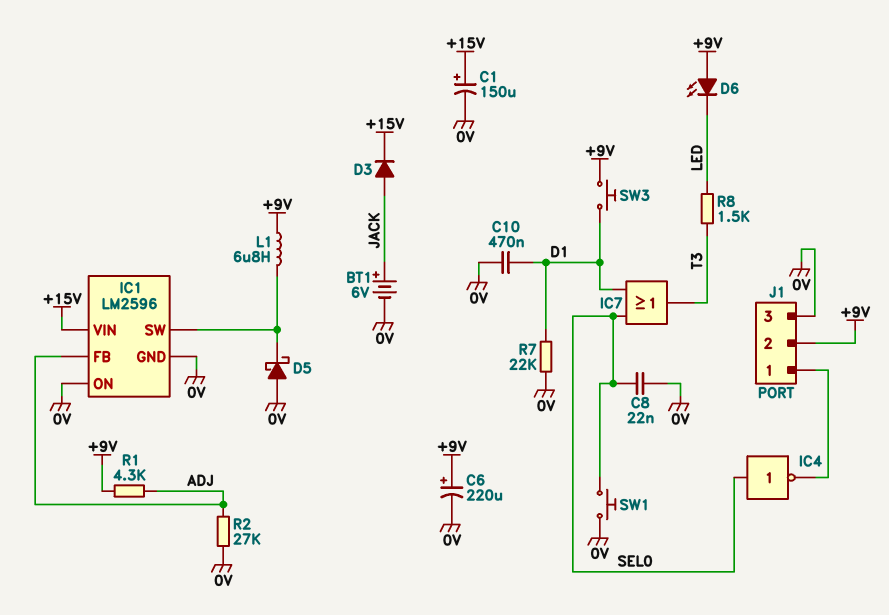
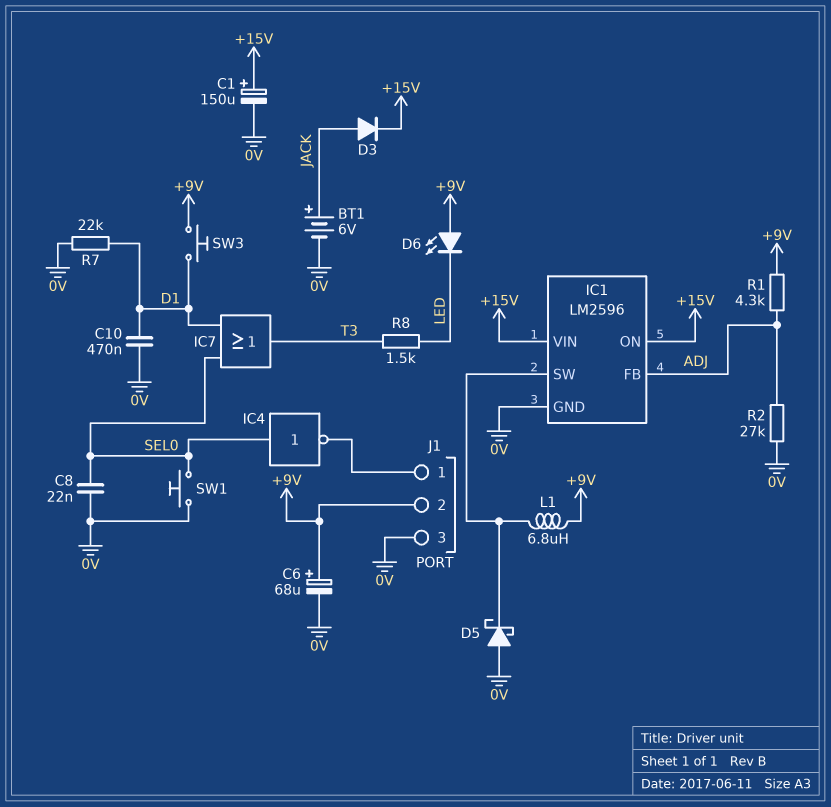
C6: 220uF (plus +9V, minus 0V) -> 68uF (plus +9V, minus 0V)
IC1 pin ON: 0V -> +15V

